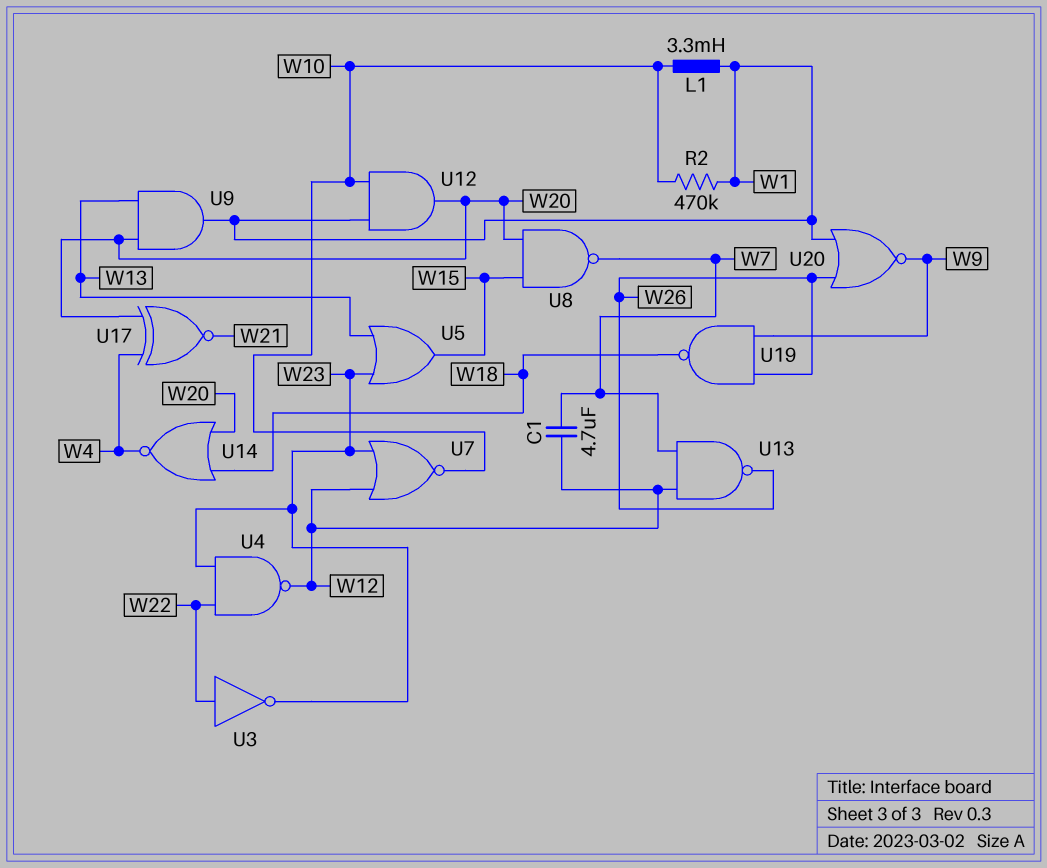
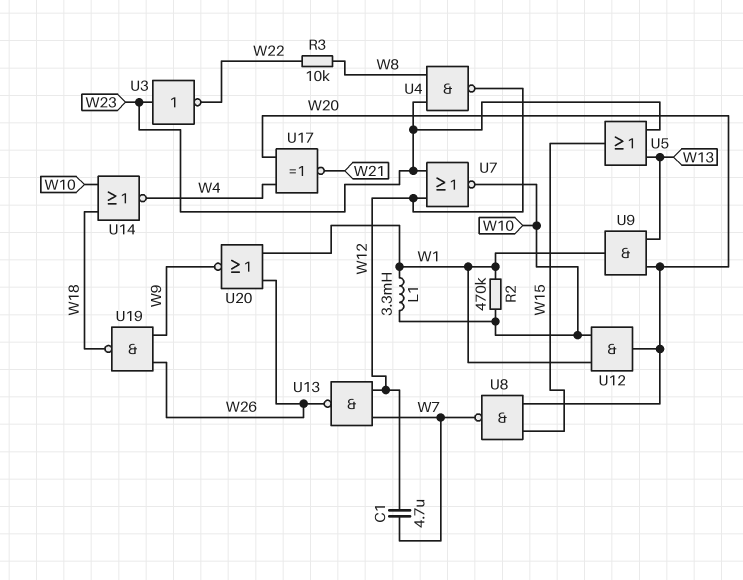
R3: none -> 10k (W8, W22)
U3: NOT (in W22, out W23) -> NOT (in W23, out W22)
U4: NAND (in W22, in W23, out W12) -> NAND (in W8, in W23, out W12)
U14: NOR (in W18, in W20, out W4) -> NOR (in W10, in W18, out W4)

